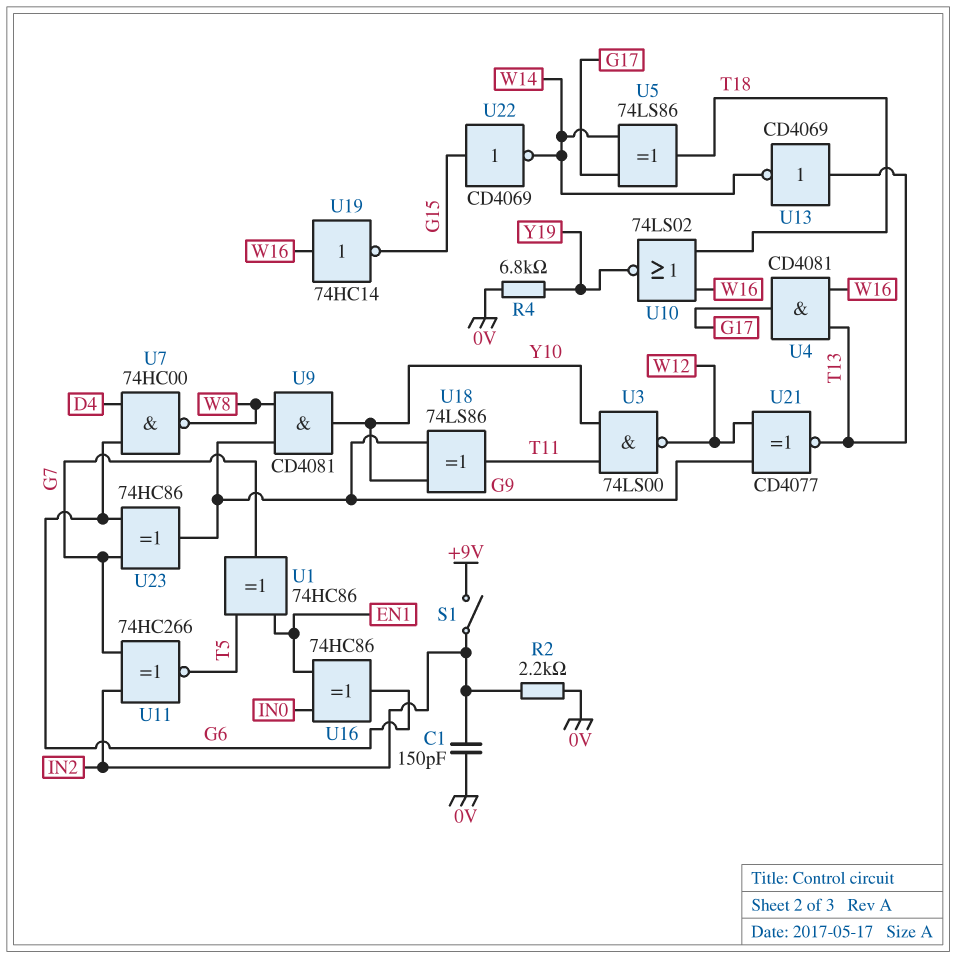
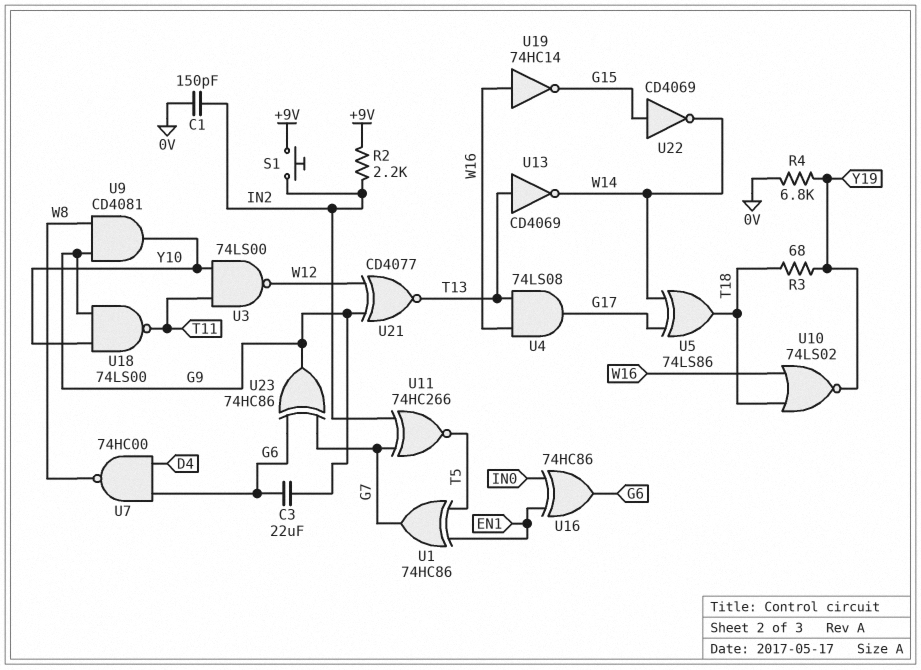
C3: none -> 22uF (G6, G9)
R2: 2.2k (0V, IN2) -> 2.2k (+9V, IN2)
R3: none -> 68 (T18, Y19)
S1: switch (+9V, IN2) -> button (+9V, IN2)
U4: AND CD4081 (in T13, in W16, out G17) -> AND 74LS08 (in T13, in W16, out G17)
U18: XOR 74LS86 (in G9, in Y10, out T11) -> NAND 74LS00 (in G9, in Y10, out T11)

